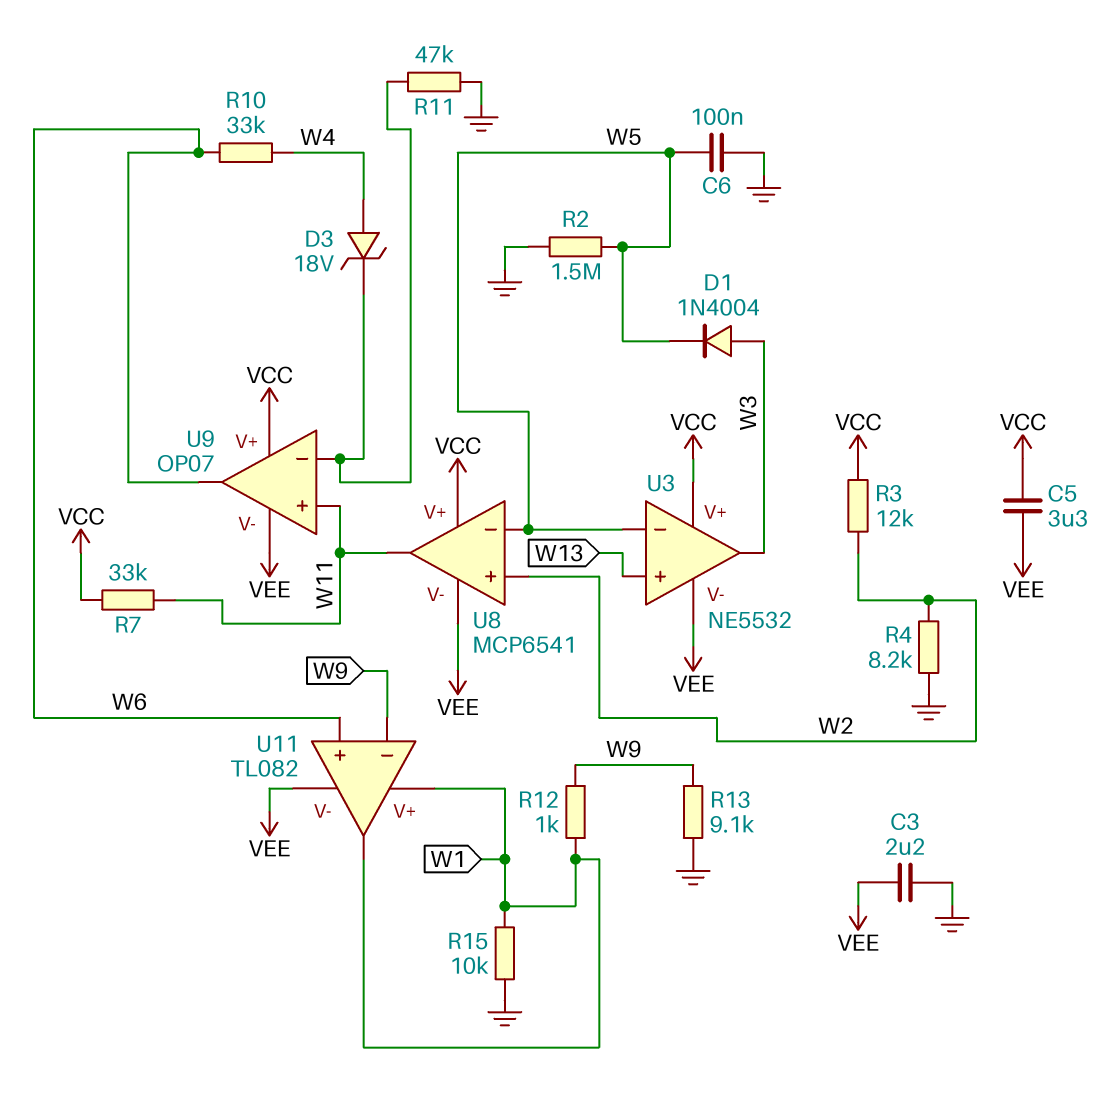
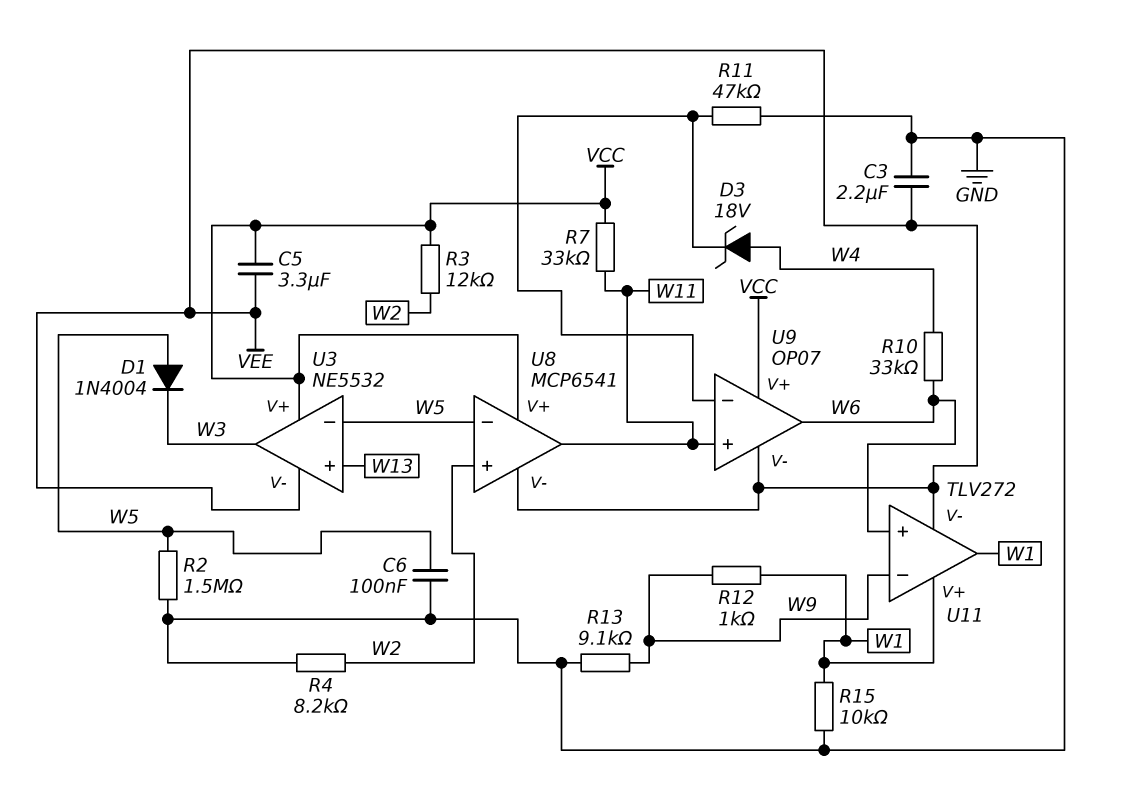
D1: diode 1N4004 (A W3, K W5) -> diode 1N4004 (A W5, K W3)
U11: TL082 -> TLV272

